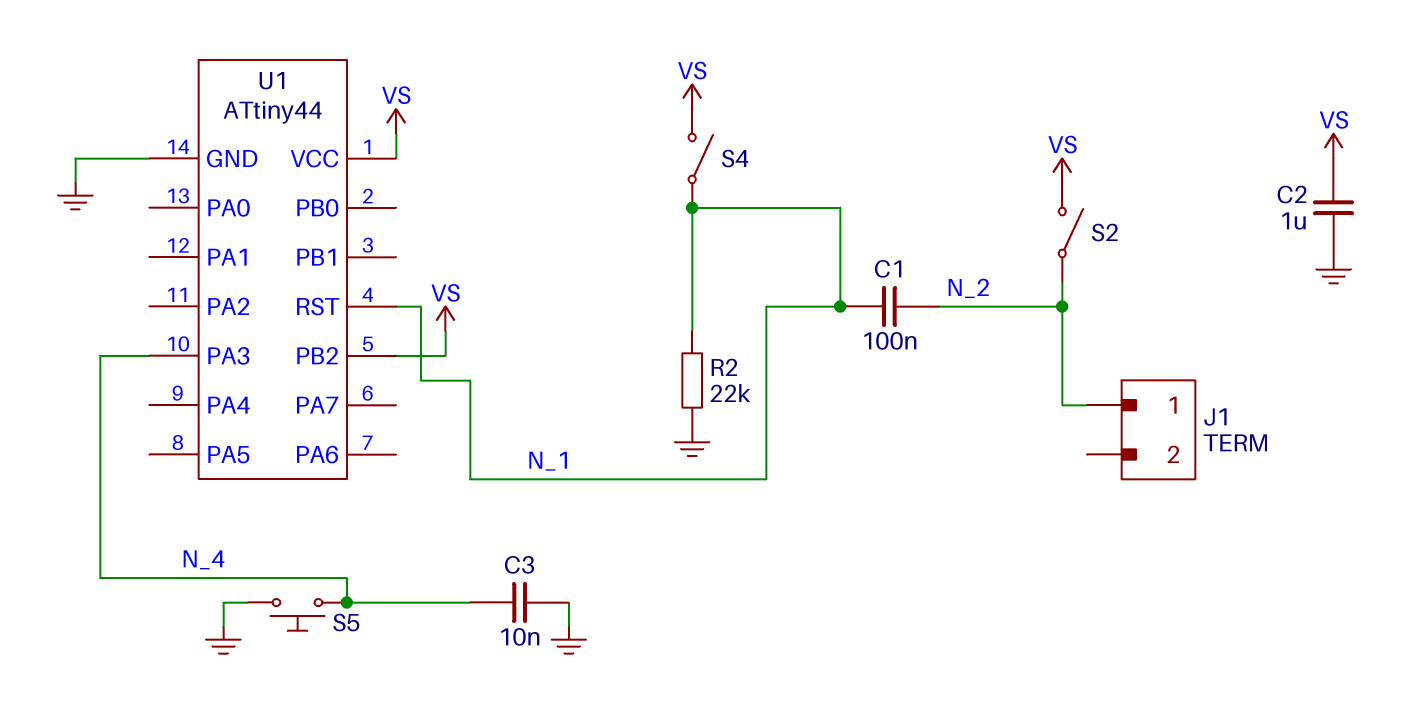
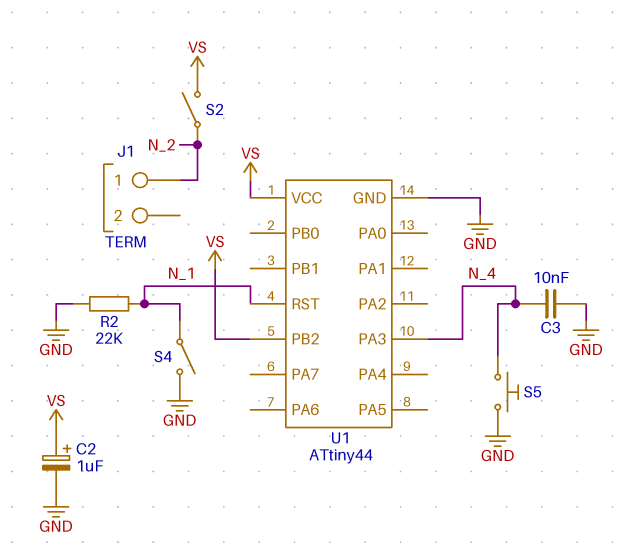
C1: 100nF (N_1, N_2) -> none
C2: 1uF (GND, VS) -> 1uF (plus VS, minus GND)
S4: switch (N_1, VS) -> switch (GND, N_1)

